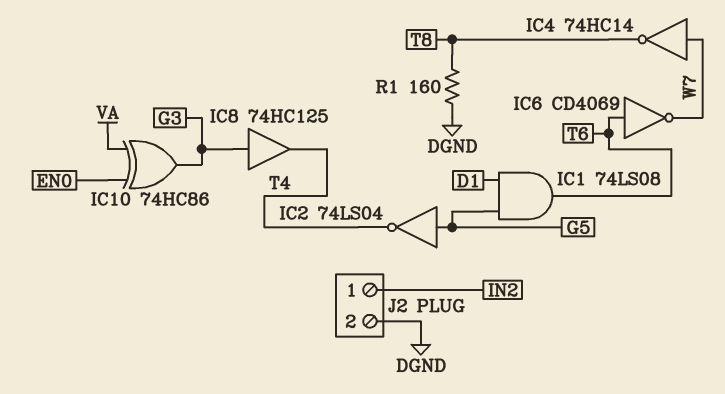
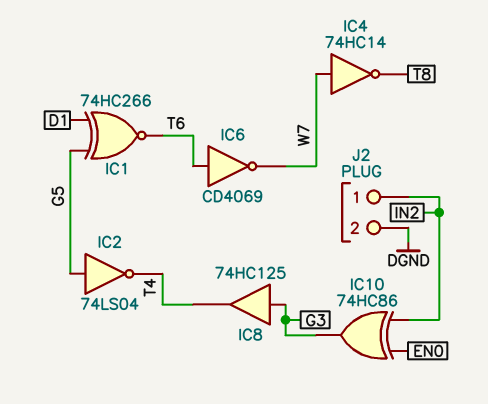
IC1: AND 74LS08 (in D1, in G5, out T6) -> XNOR 74HC266 (in D1, in G5, out T6)
IC10: XOR 74HC86 (in EN0, in VA, out G3) -> XOR 74HC86 (in EN0, in IN2, out G3)
R1: 160 (DGND, T8) -> none

